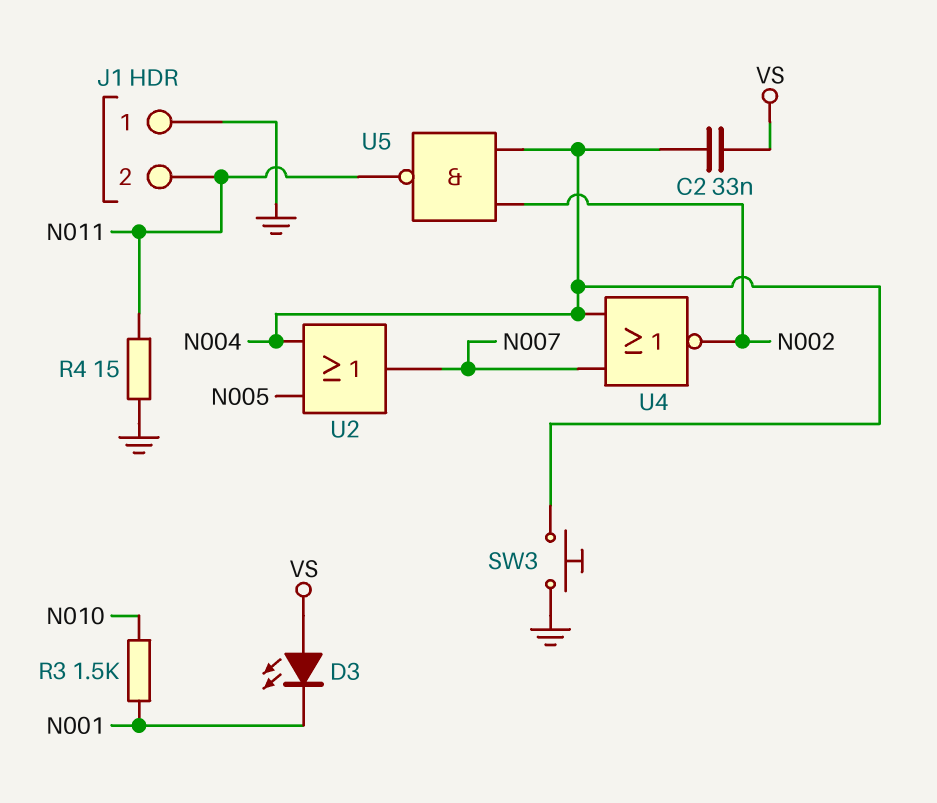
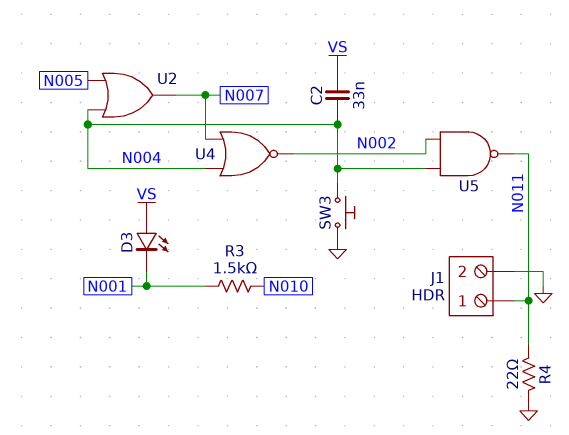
J1 pin 1: GND -> N011
J1 pin 2: N011 -> GND
R4: 15 (GND, N011) -> 22 (GND, N011)

